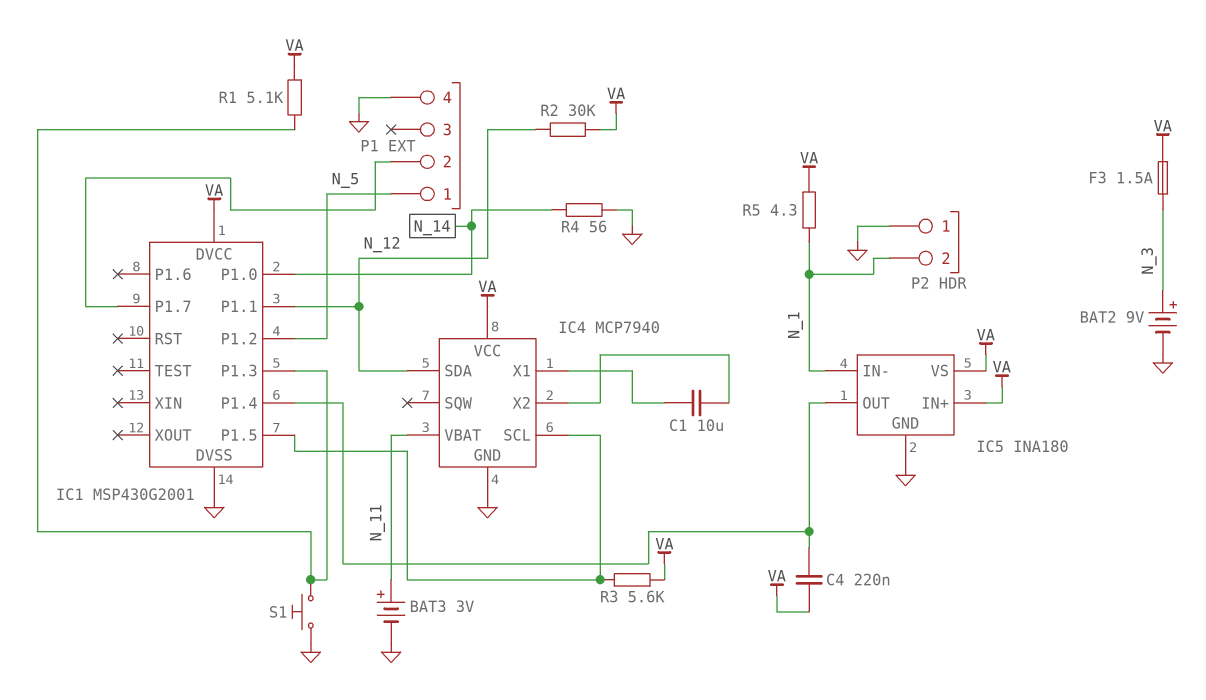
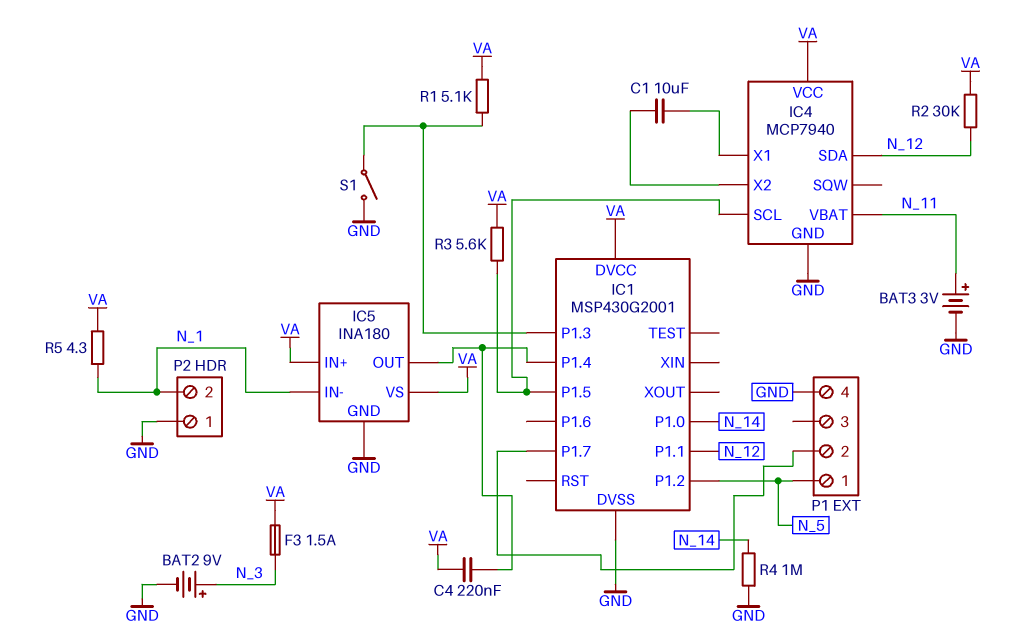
R4: 56 (GND, N_14) -> 1M (GND, N_14)
S1: button (GND, IC1/P1.3) -> switch (GND, IC1/P1.3)

